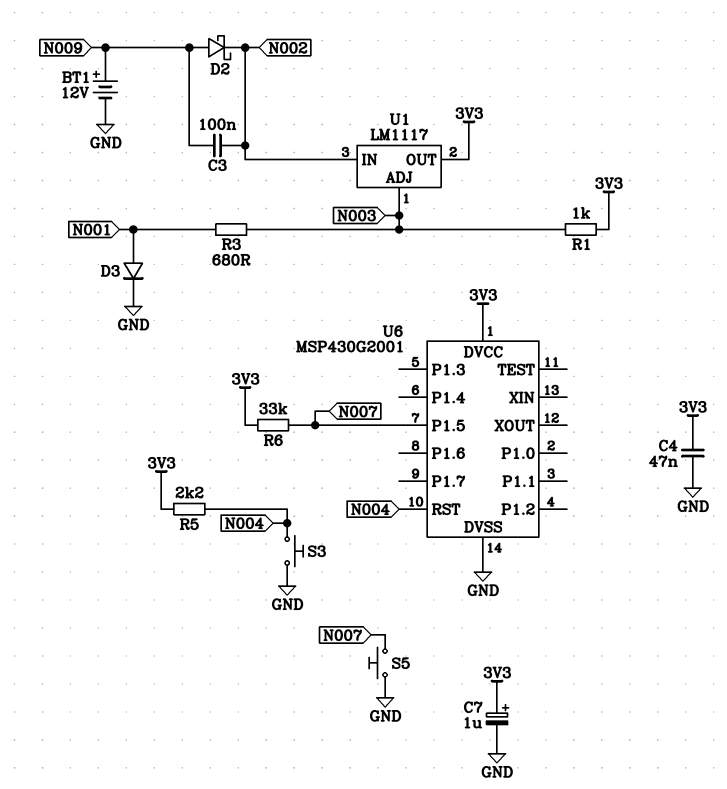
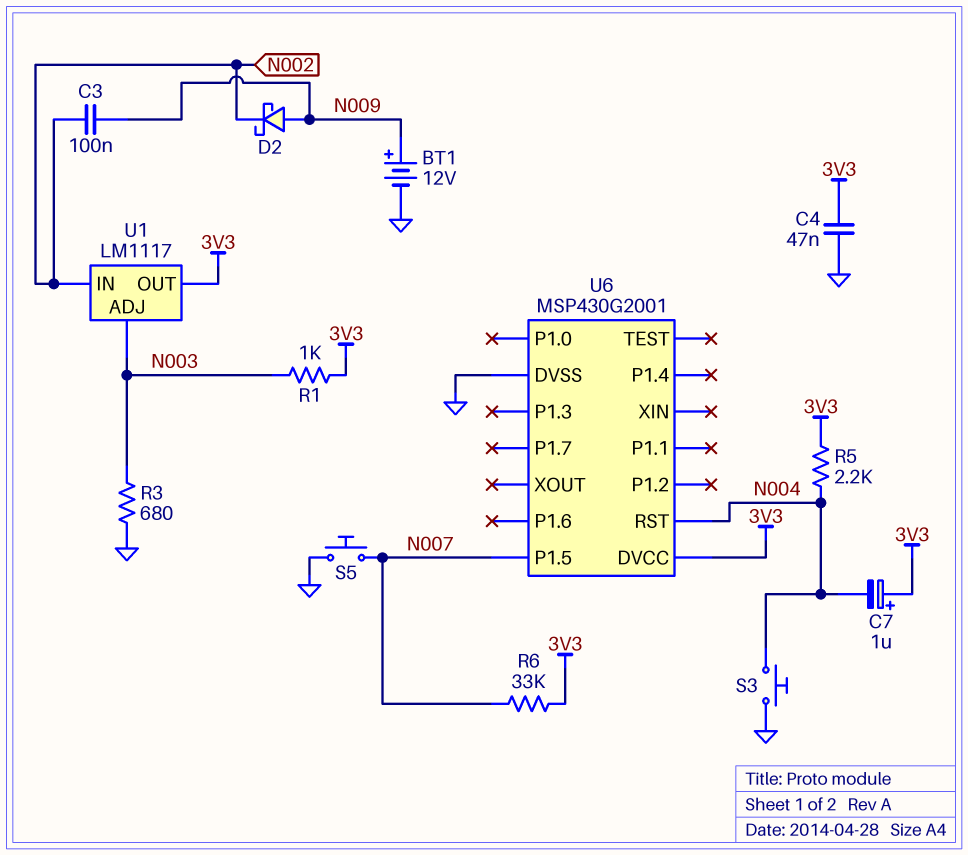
C7: 1uF (plus 3V3, minus GND) -> 1uF (plus 3V3, minus N004)
D3: diode (A N001, K GND) -> none
R3: 680 (N001, N003) -> 680 (GND, N003)

